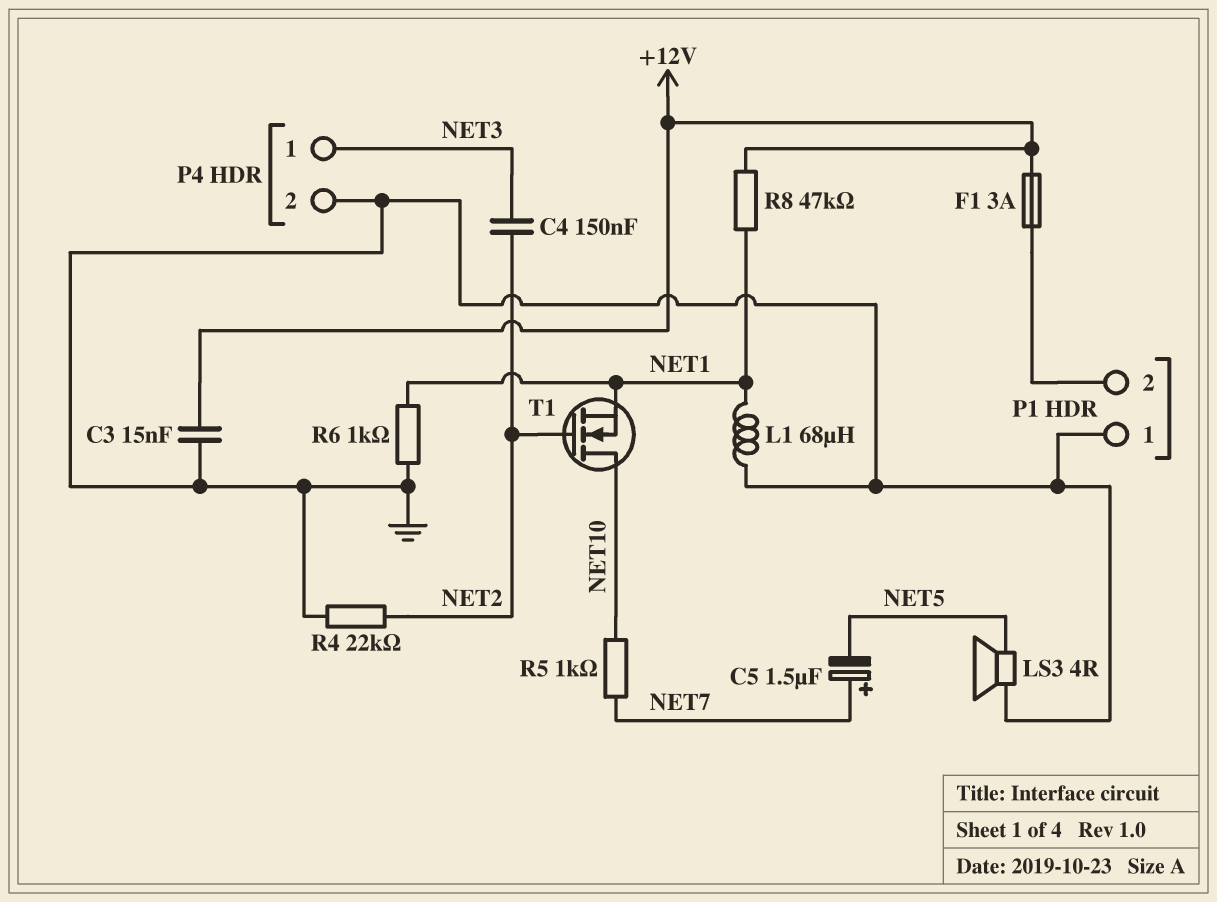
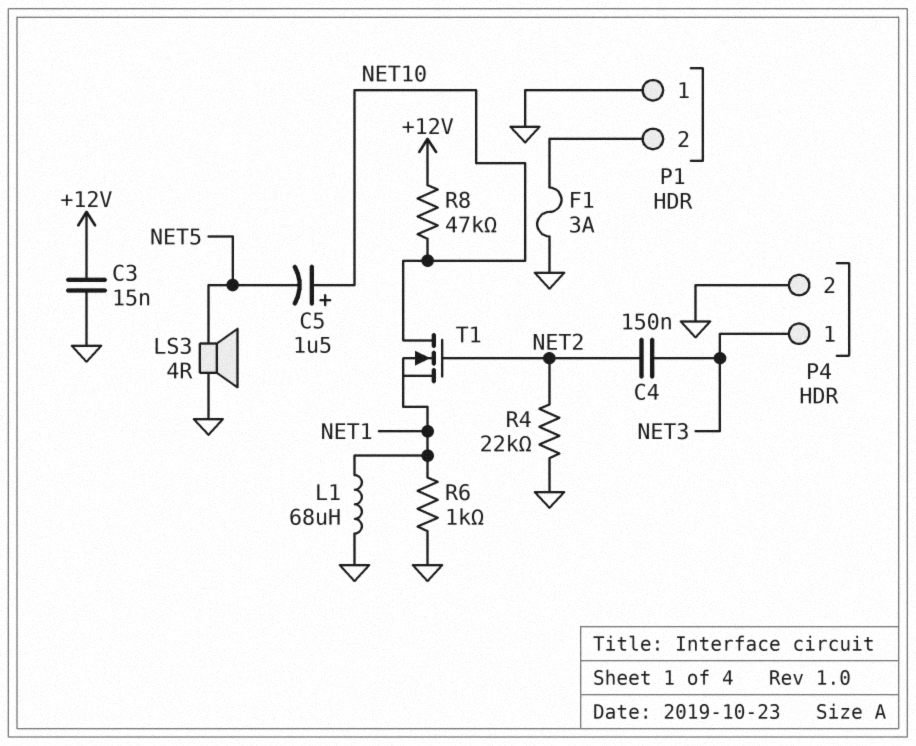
C5: 1.5uF (plus NET7, minus NET5) -> 1.5uF (plus NET10, minus NET5)
F1: 3A (+12V, P1/2) -> 3A (GND, P1/2)
R5: 1k (NET7, NET10) -> none
R8: 47k (+12V, NET1) -> 47k (+12V, NET10)

